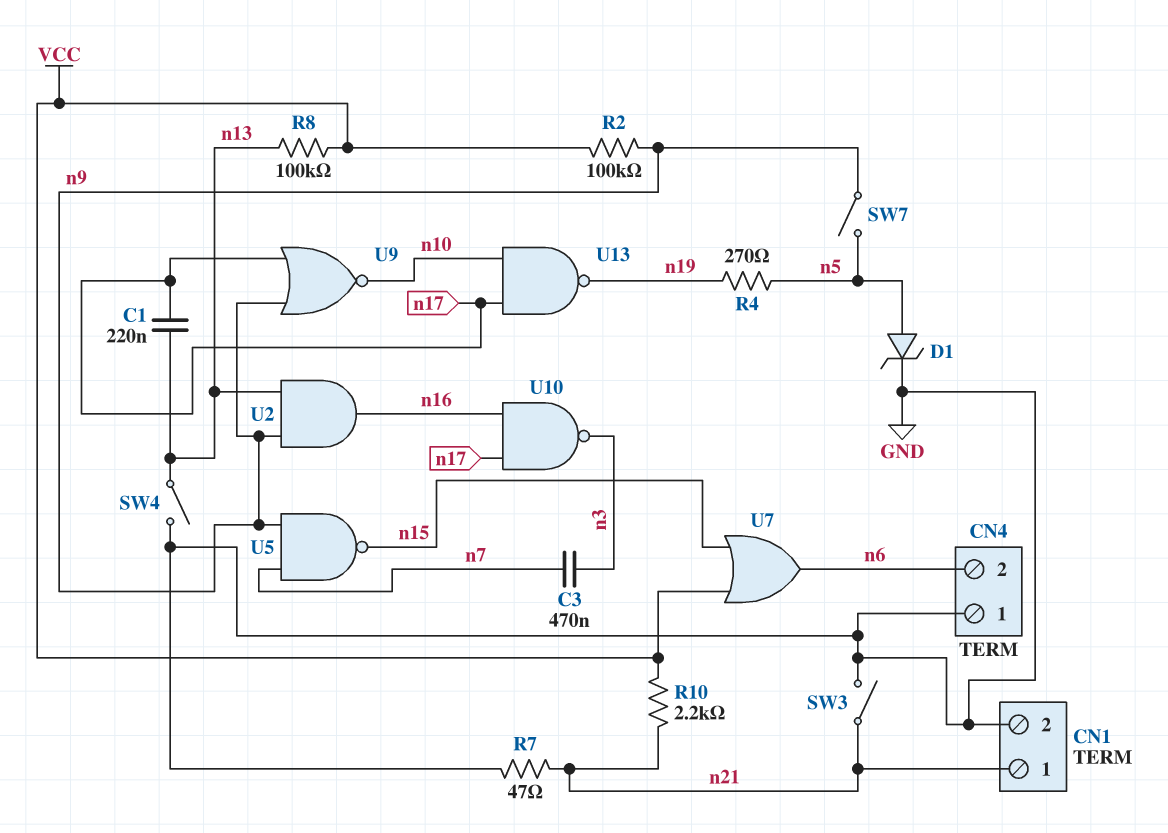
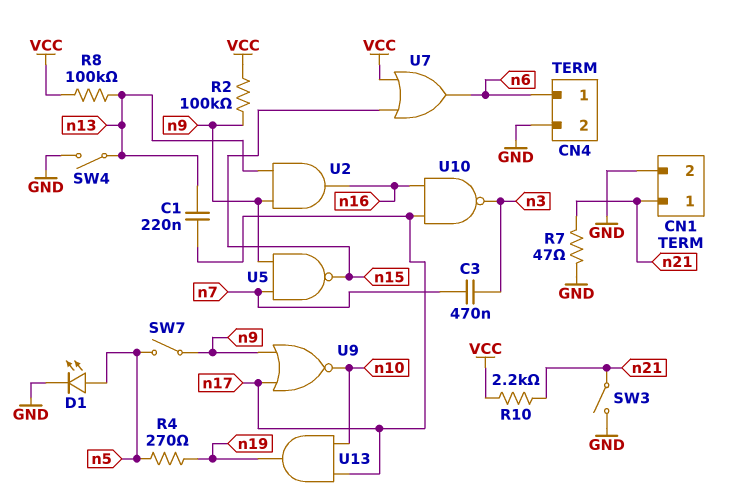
CN4 pin 1: GND -> n6
CN4 pin 2: n6 -> GND
D1: zener (A n5, K GND) -> LED (A n5, K GND)
U13: NAND (in n10, in n17, out n19) -> AND (in n10, in n17, out n19)

